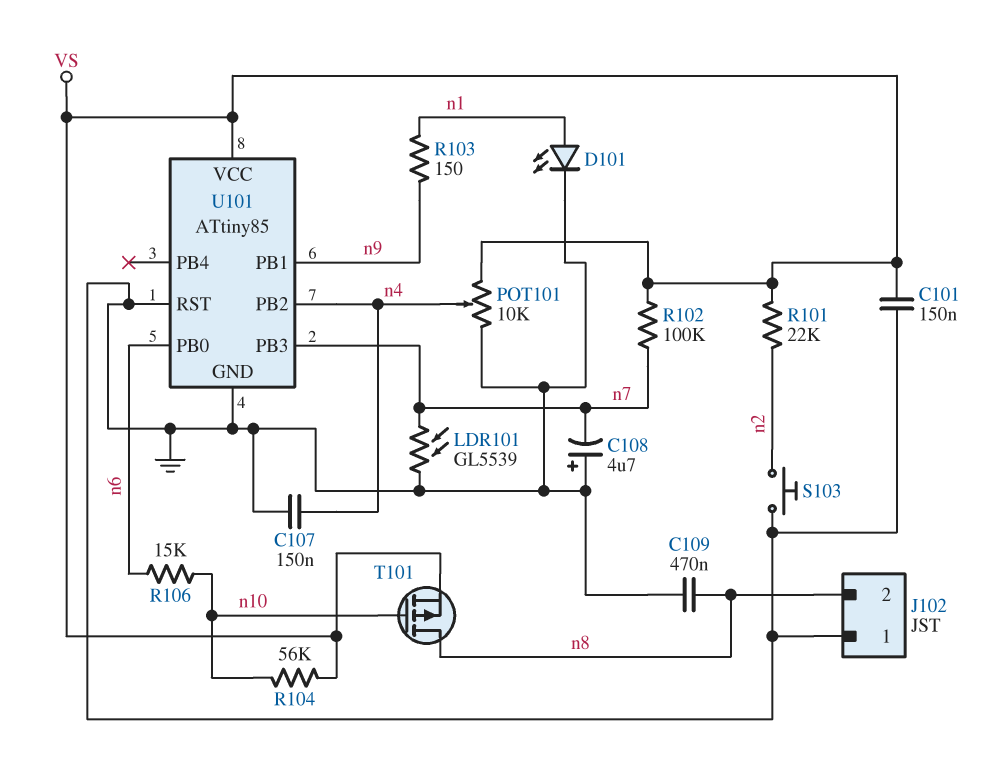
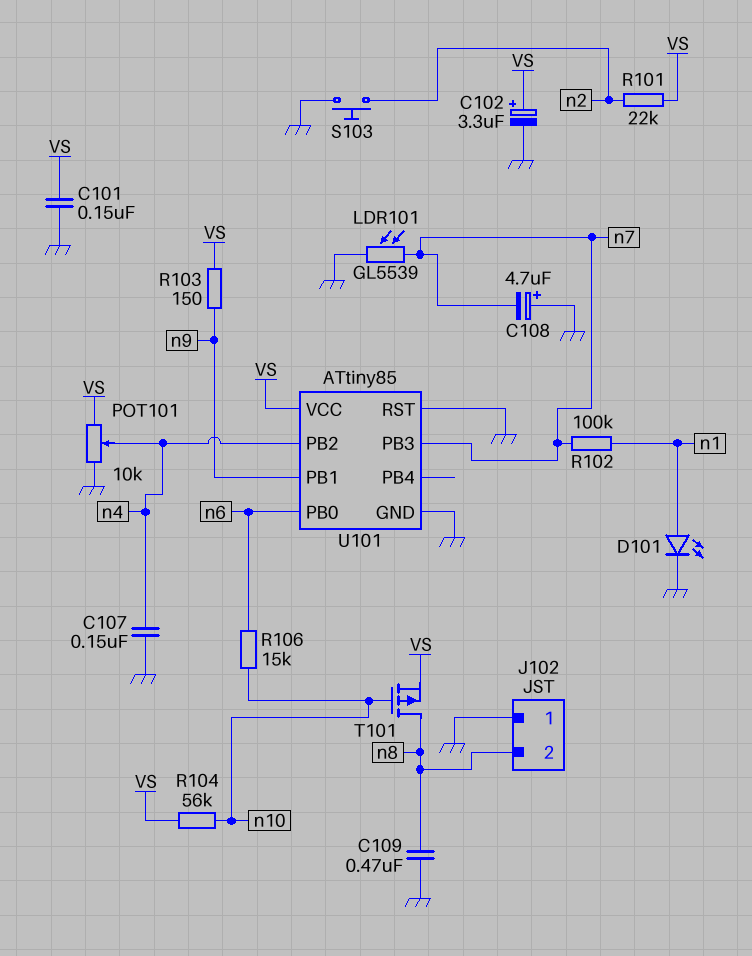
C102: none -> 3.3uF (plus VS, minus GND)
R102: 100k (VS, n7) -> 100k (n1, n7)
R103: 150 (n1, n9) -> 150 (VS, n9)

